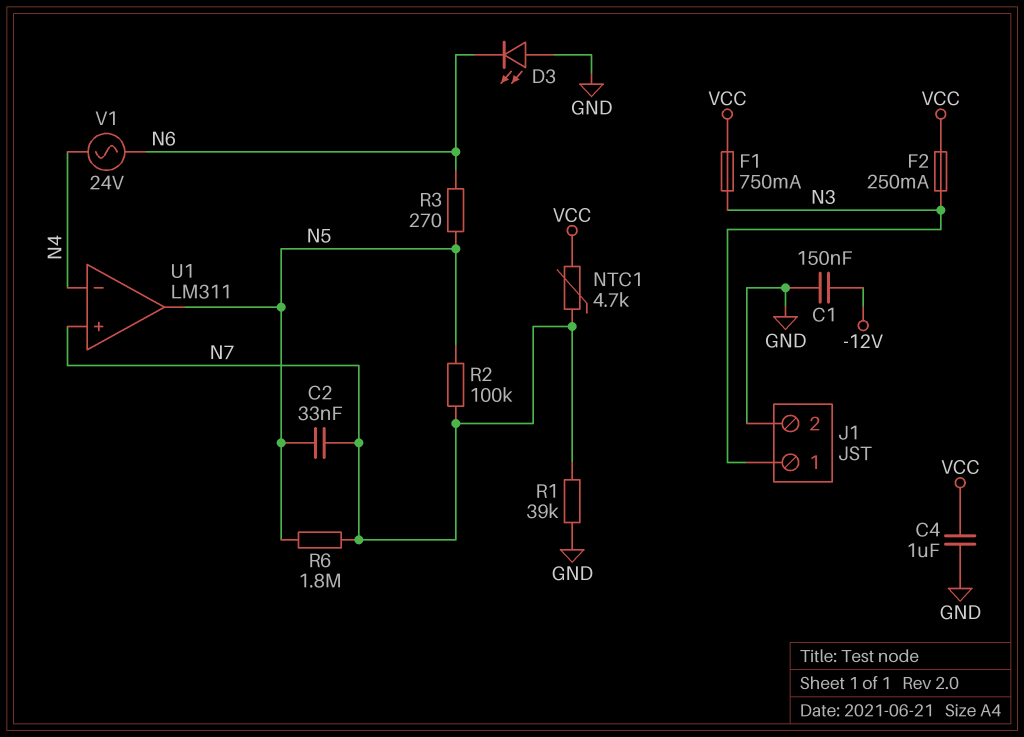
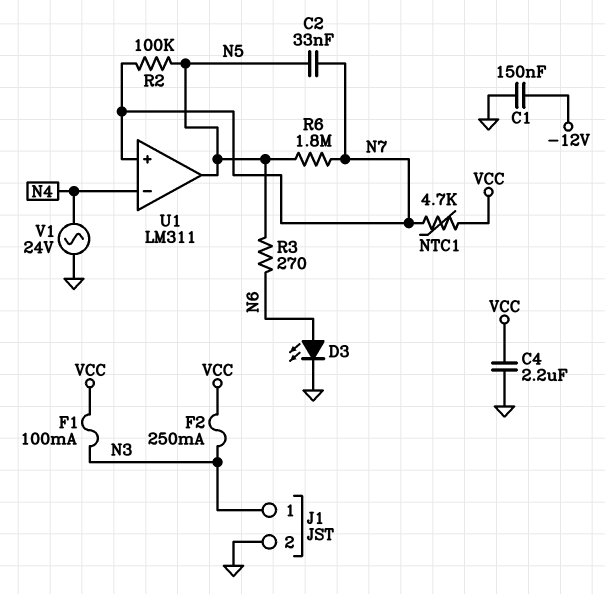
C4: 1uF (GND, VCC) -> 2.2uF (GND, VCC)
D3: LED (A GND, K N6) -> LED (A N6, K GND)
F1: 750mA (N3, VCC) -> 100mA (N3, VCC)
R1: 39k (GND, N7) -> none
V1: AC 24V (N4, N6) -> AC 24V (GND, N4)

